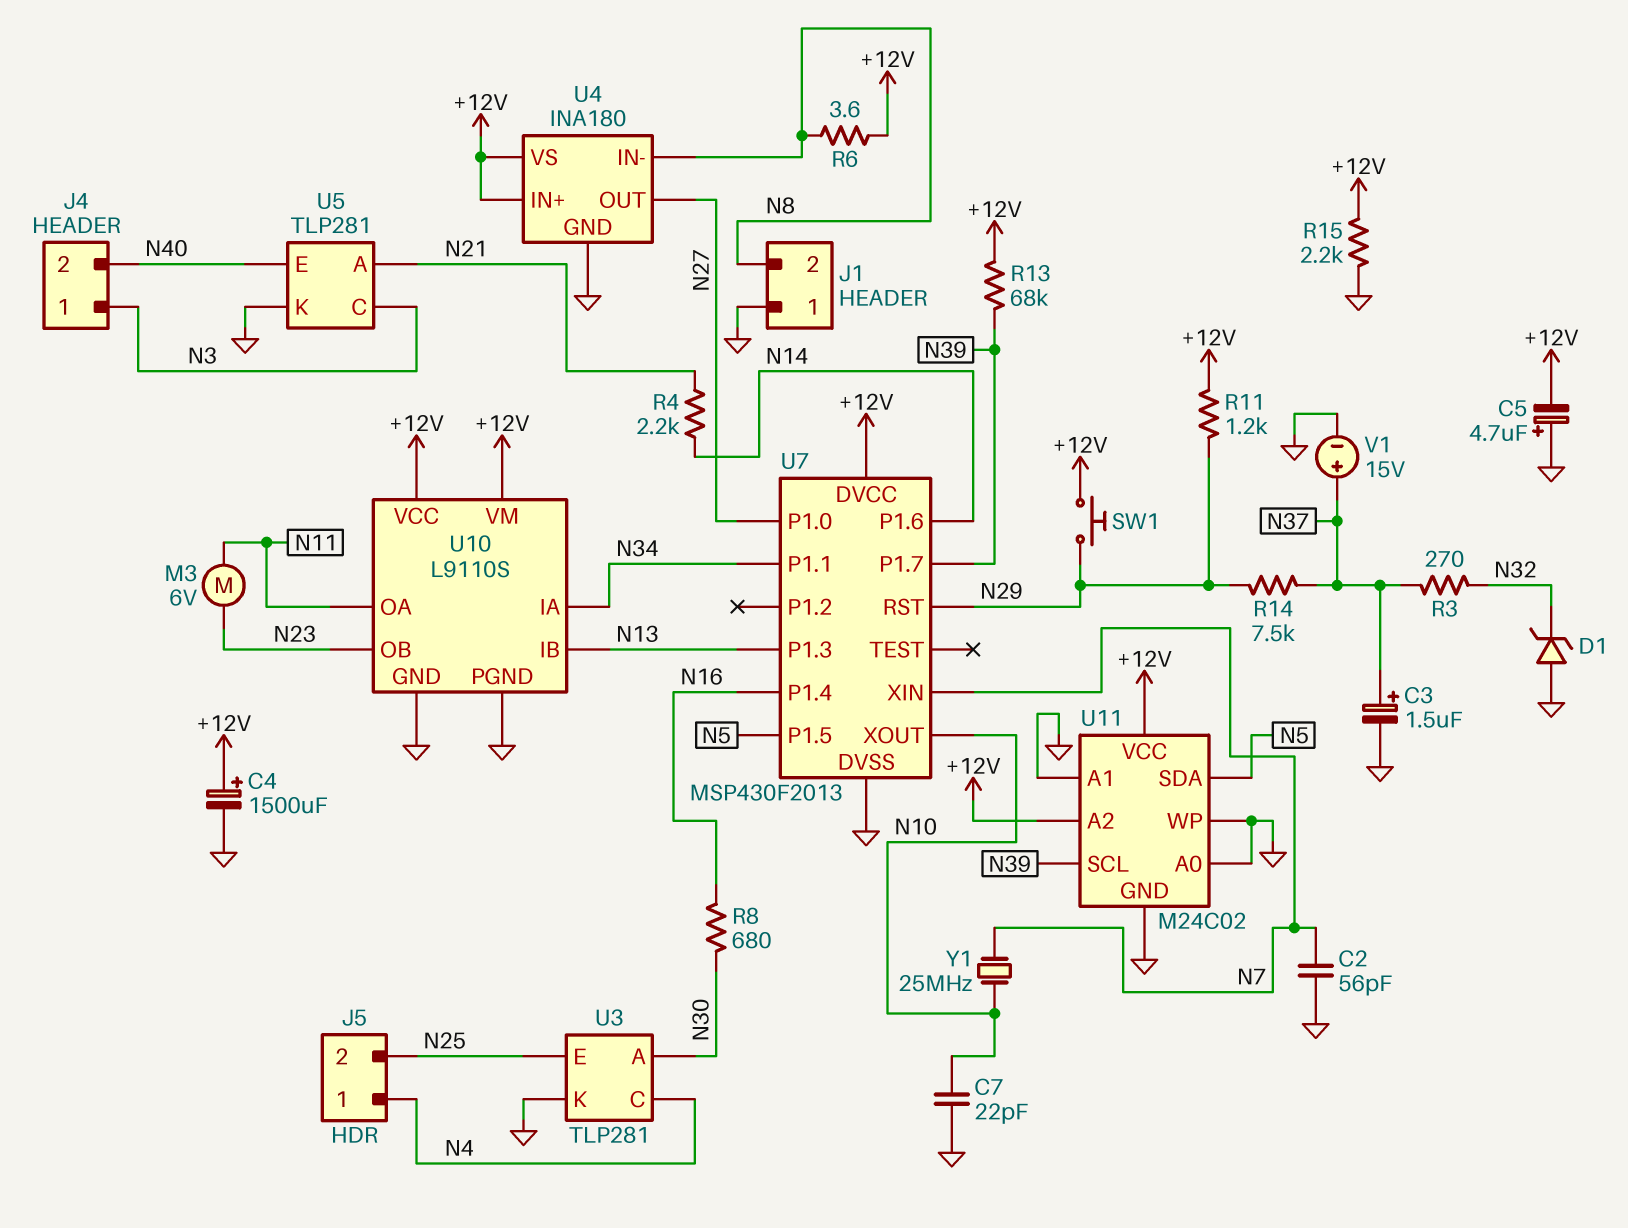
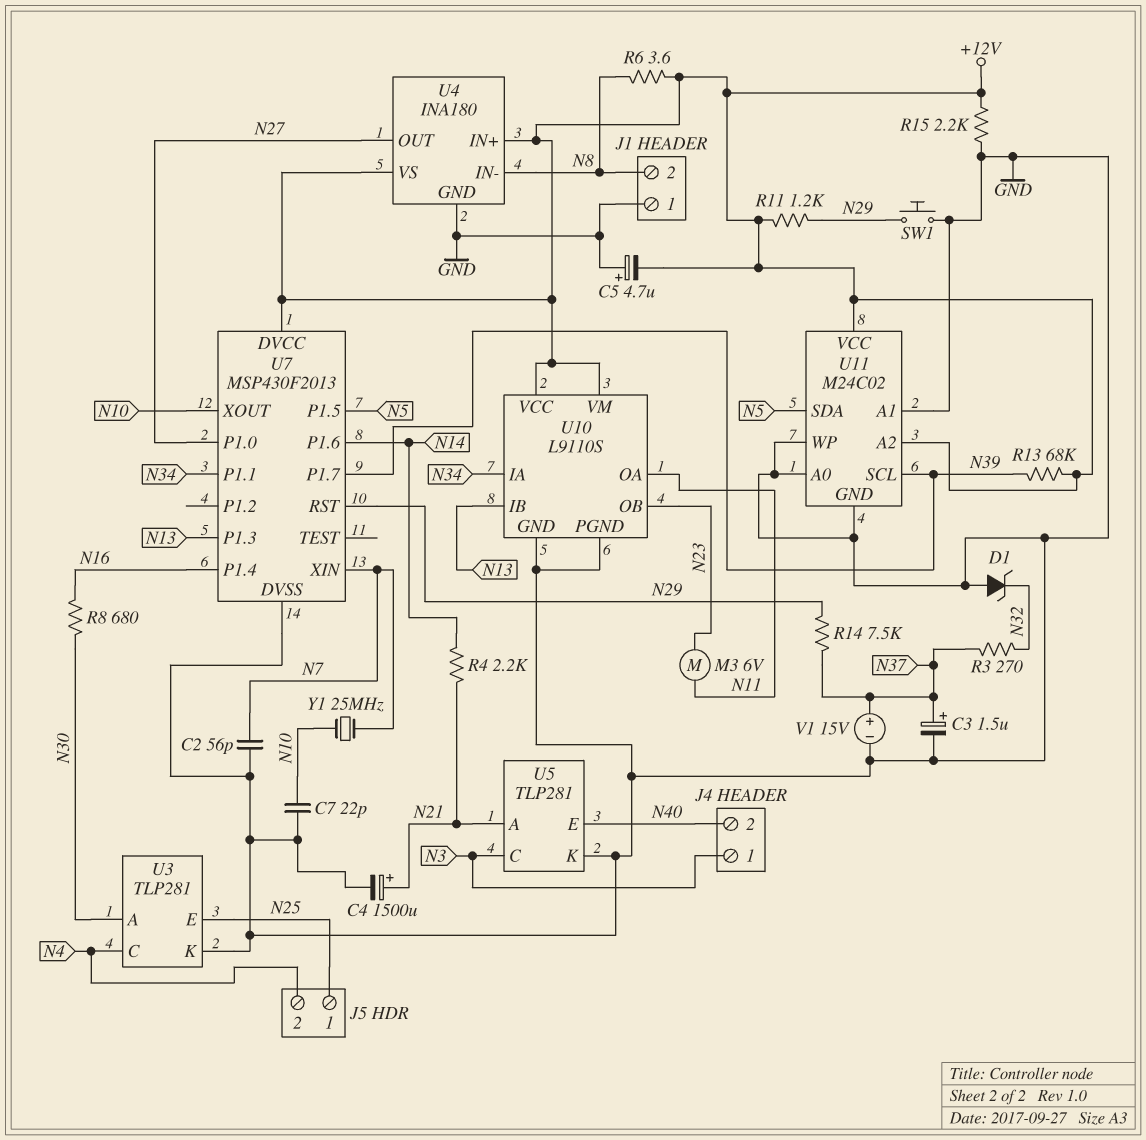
C4: 1500uF (plus +12V, minus GND) -> 1500uF (plus N21, minus GND)
J5 pin 1: N4 -> N25
J5 pin 2: N25 -> N4
SW1: button (+12V, N29) -> button (GND, N29)

